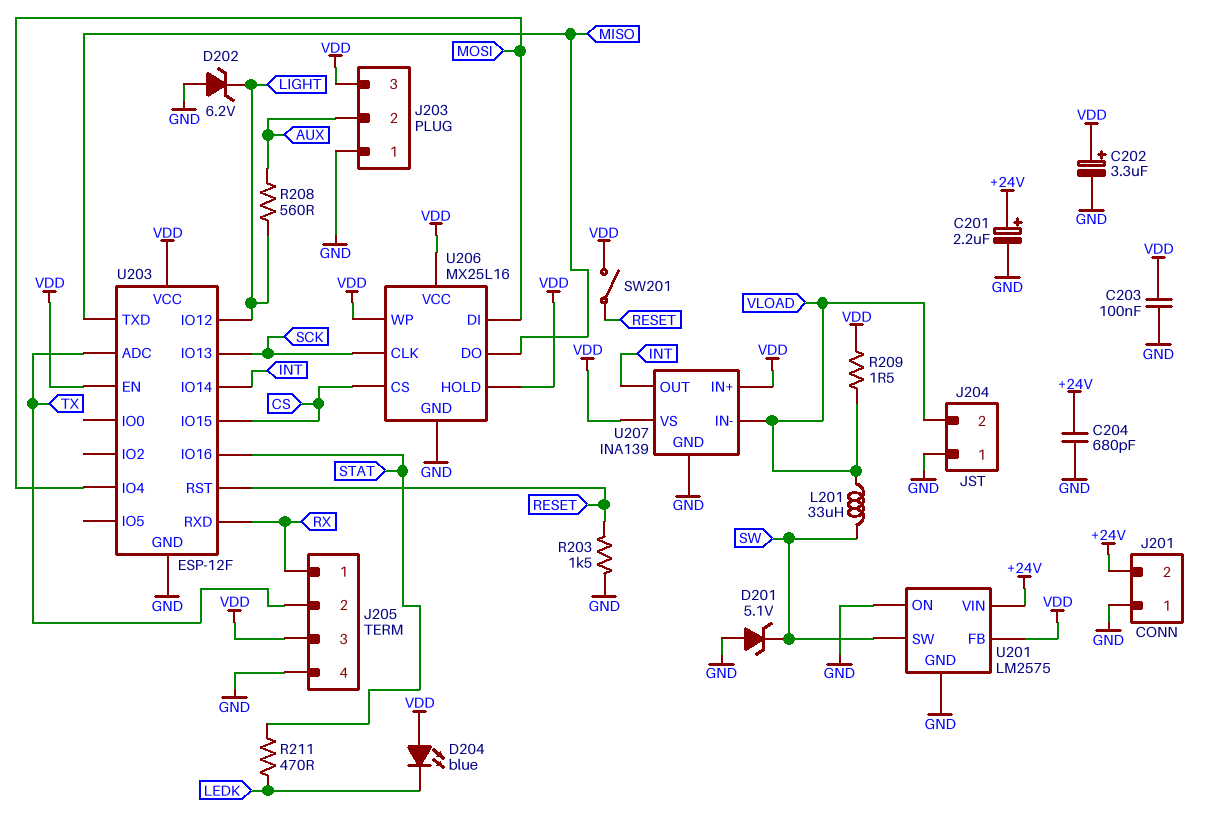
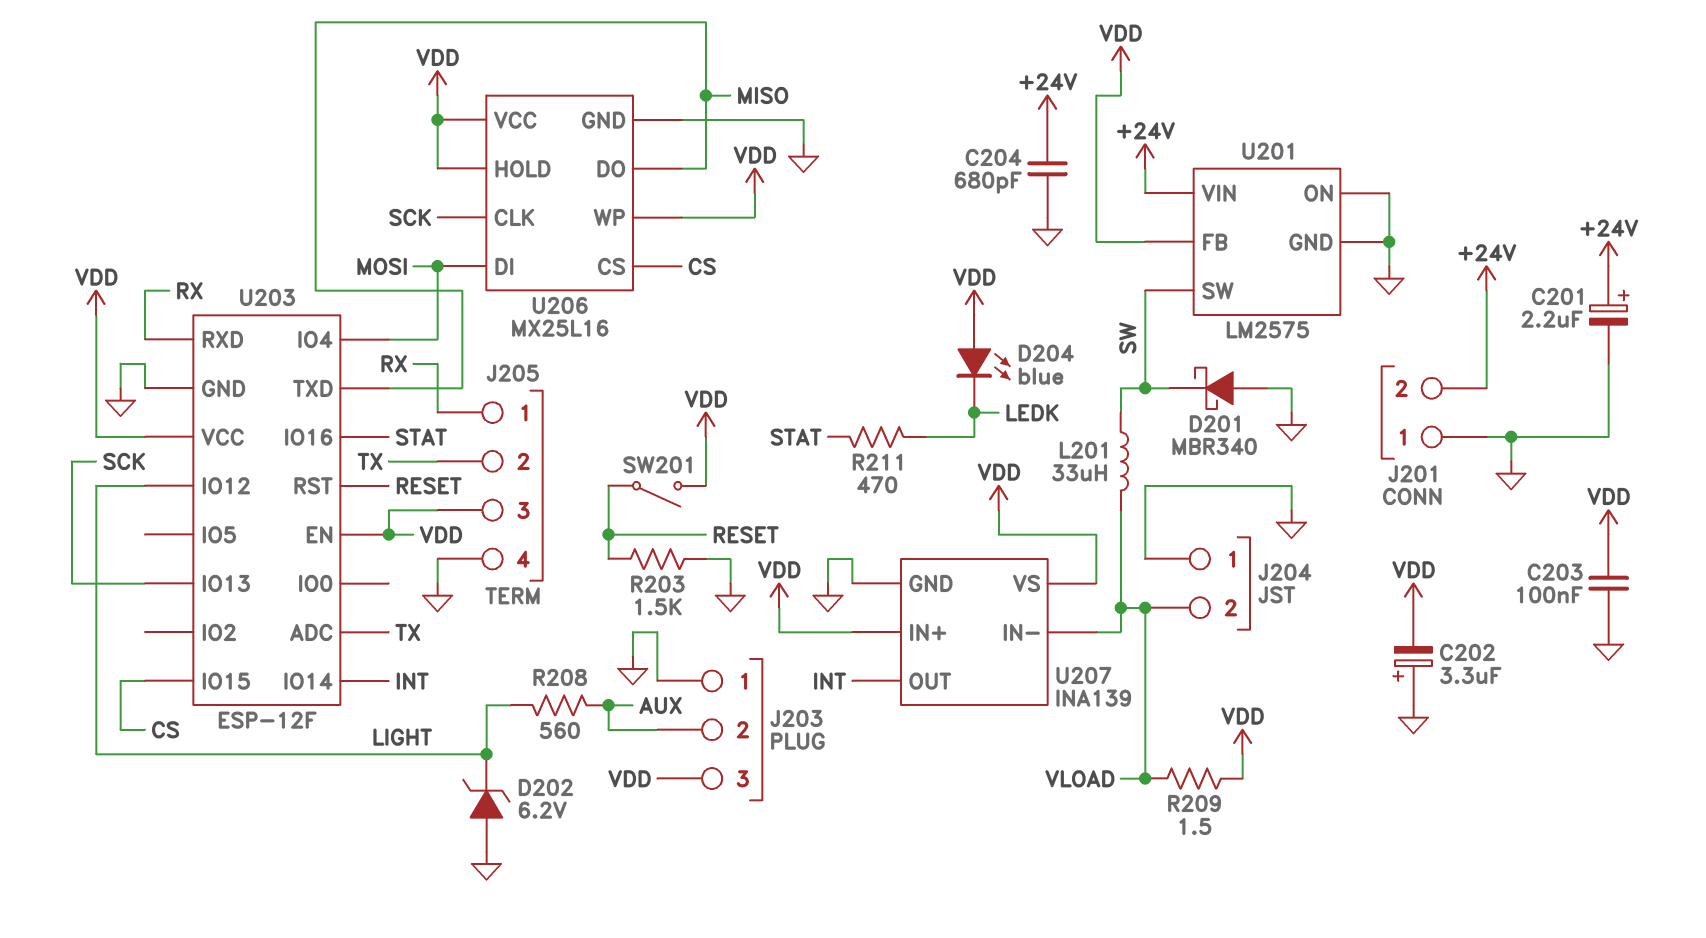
C202: 3.3uF (plus VDD, minus GND) -> 3.3uF (plus GND, minus VDD)
D201: zener 5.1V (A GND, K SW) -> schottky MBR340 (A GND, K SW)

